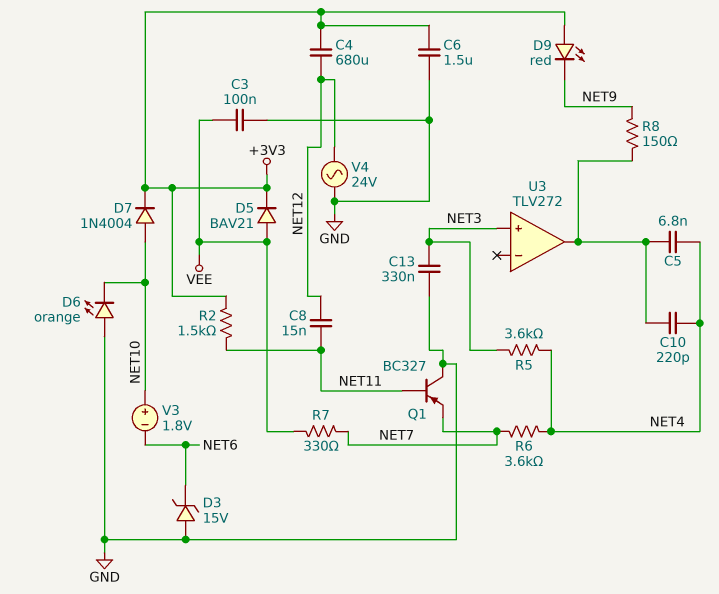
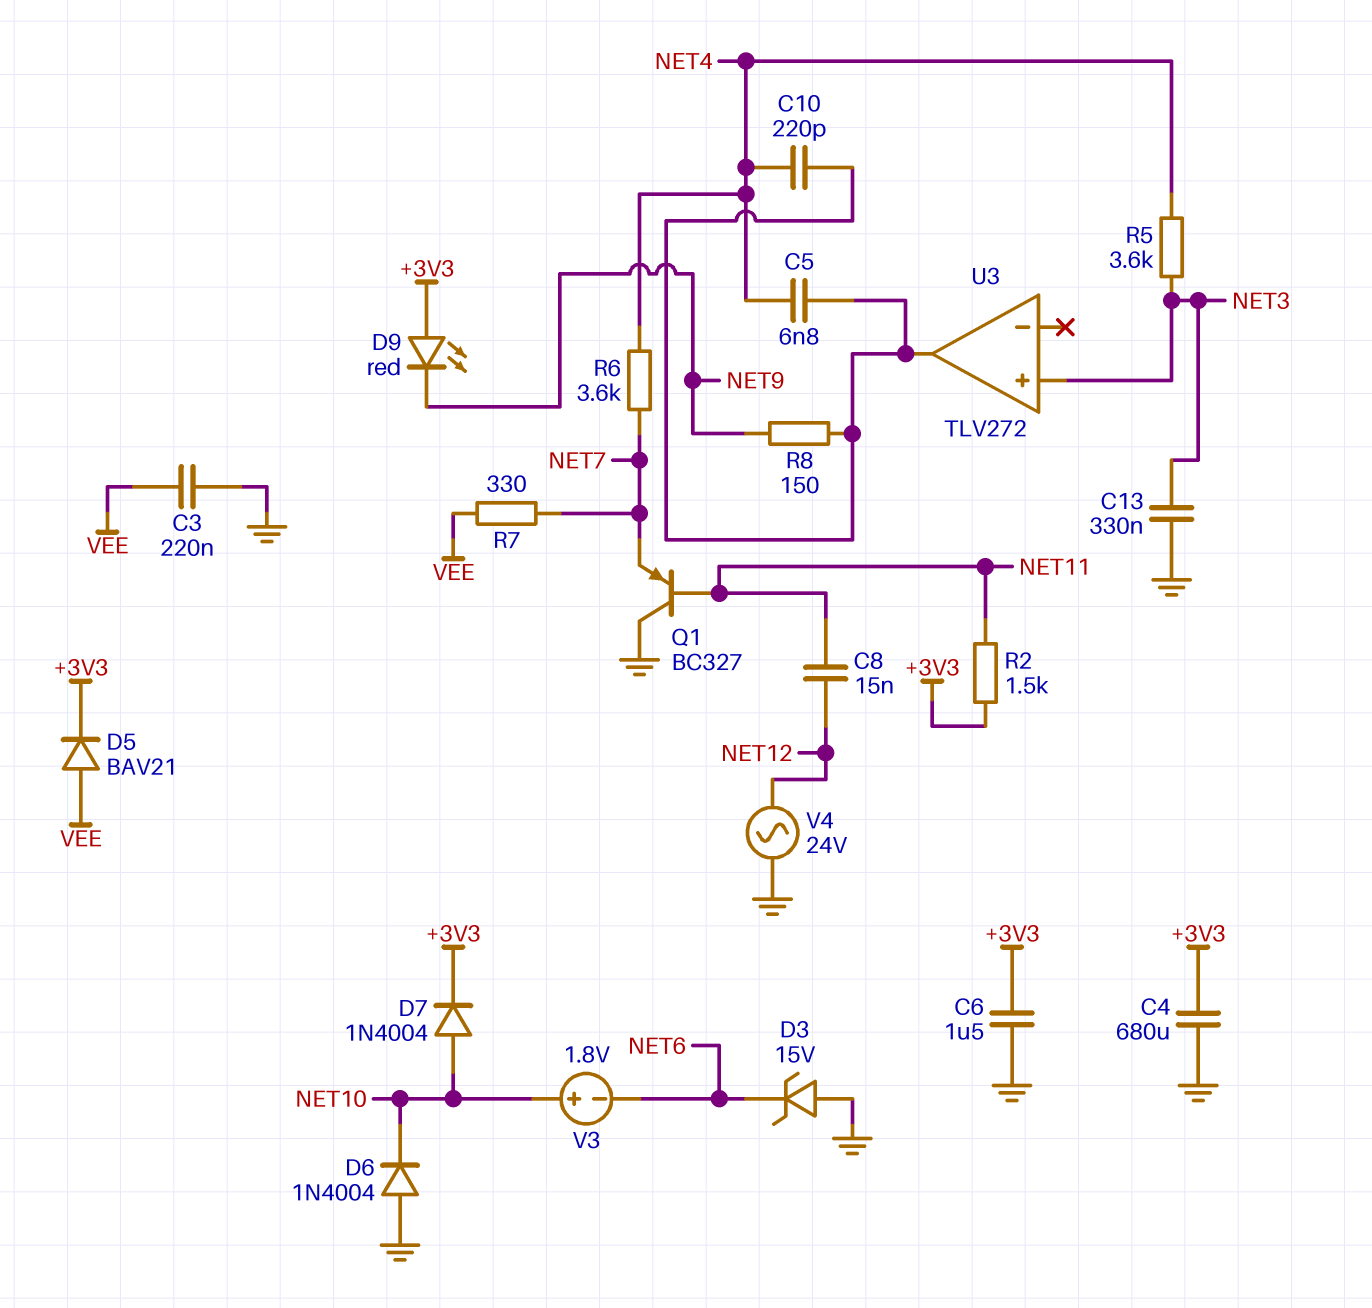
C3: 100nF (GND, VEE) -> 220nF (GND, VEE)
C4: 680uF (+3V3, NET12) -> 680uF (+3V3, GND)
D6: LED orange (A GND, K NET10) -> diode 1N4004 (A GND, K NET10)

